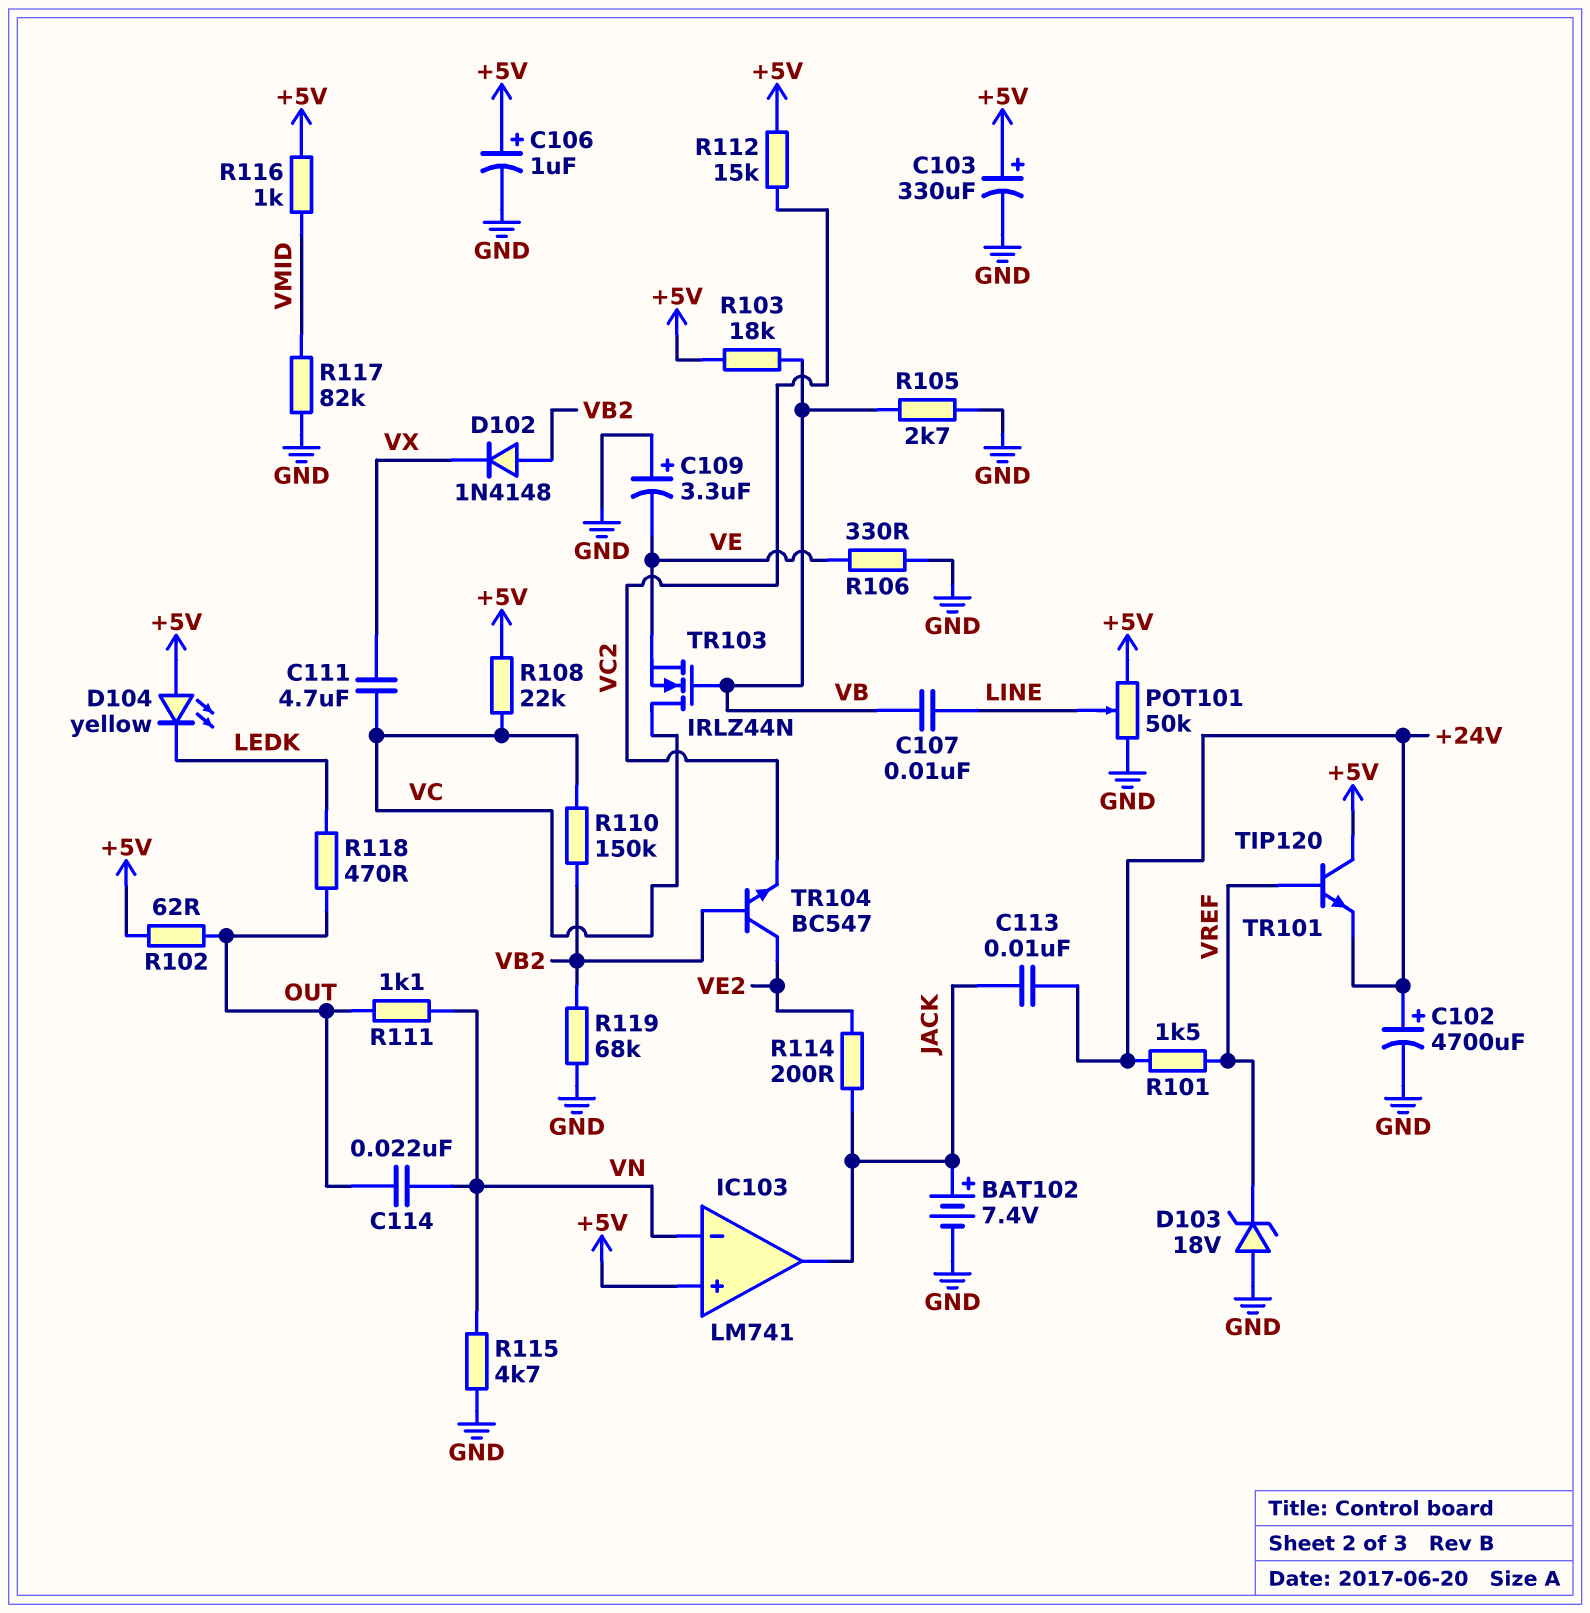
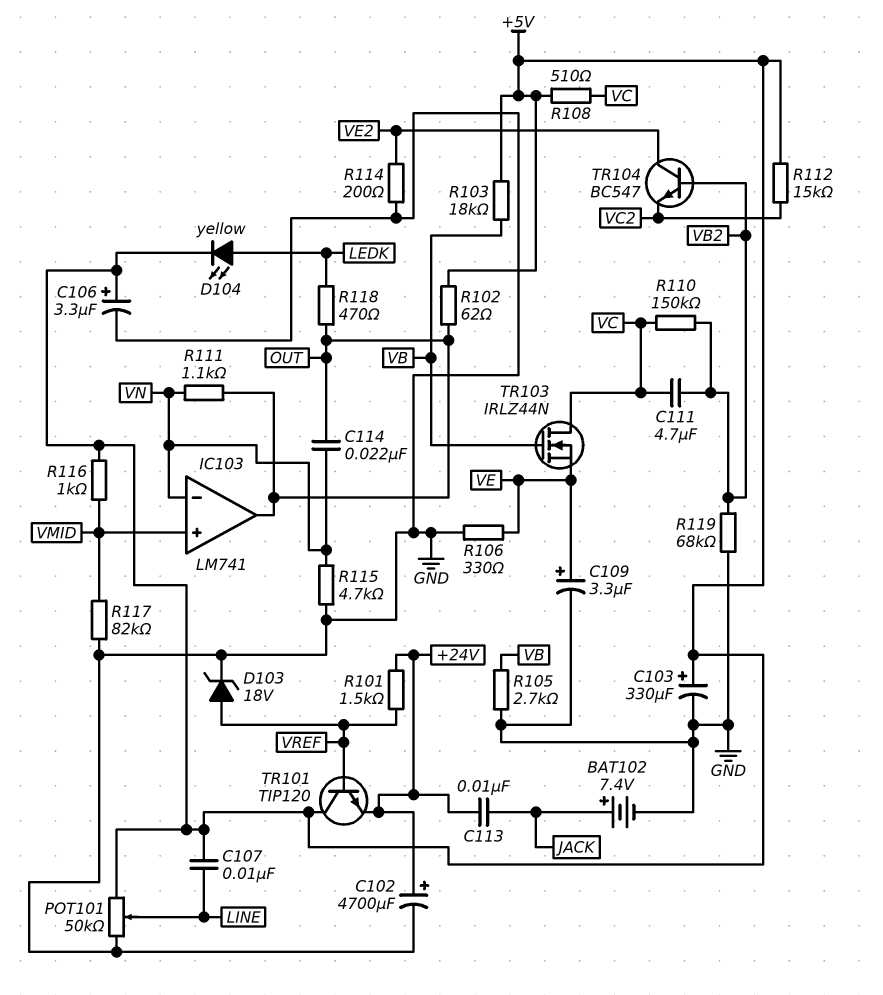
C106: 1uF (plus +5V, minus GND) -> 3.3uF (plus +5V, minus GND)
C107: 10nF (LINE, VB) -> 10nF (+5V, LINE)
C109: 3.3uF (plus GND, minus VE) -> 3.3uF (plus VE, minus GND)
C111: 4.7uF (VC, VX) -> 4.7uF (VB2, VC)
D102: diode 1N4148 (A VB2, K VX) -> none
D103: zener 18V (A GND, K VREF) -> zener 18V (A VREF, K GND)
D104: LED yellow (A +5V, K LEDK) -> LED yellow (A LEDK, K +5V)
IC103 pin in+: +5V -> VMID
IC103 pin out: JACK -> OUT
R108: 22k (+5V, VC) -> 510 (+5V, VC)
R114: 200 (JACK, VE2) -> 200 (GND, VE2)

